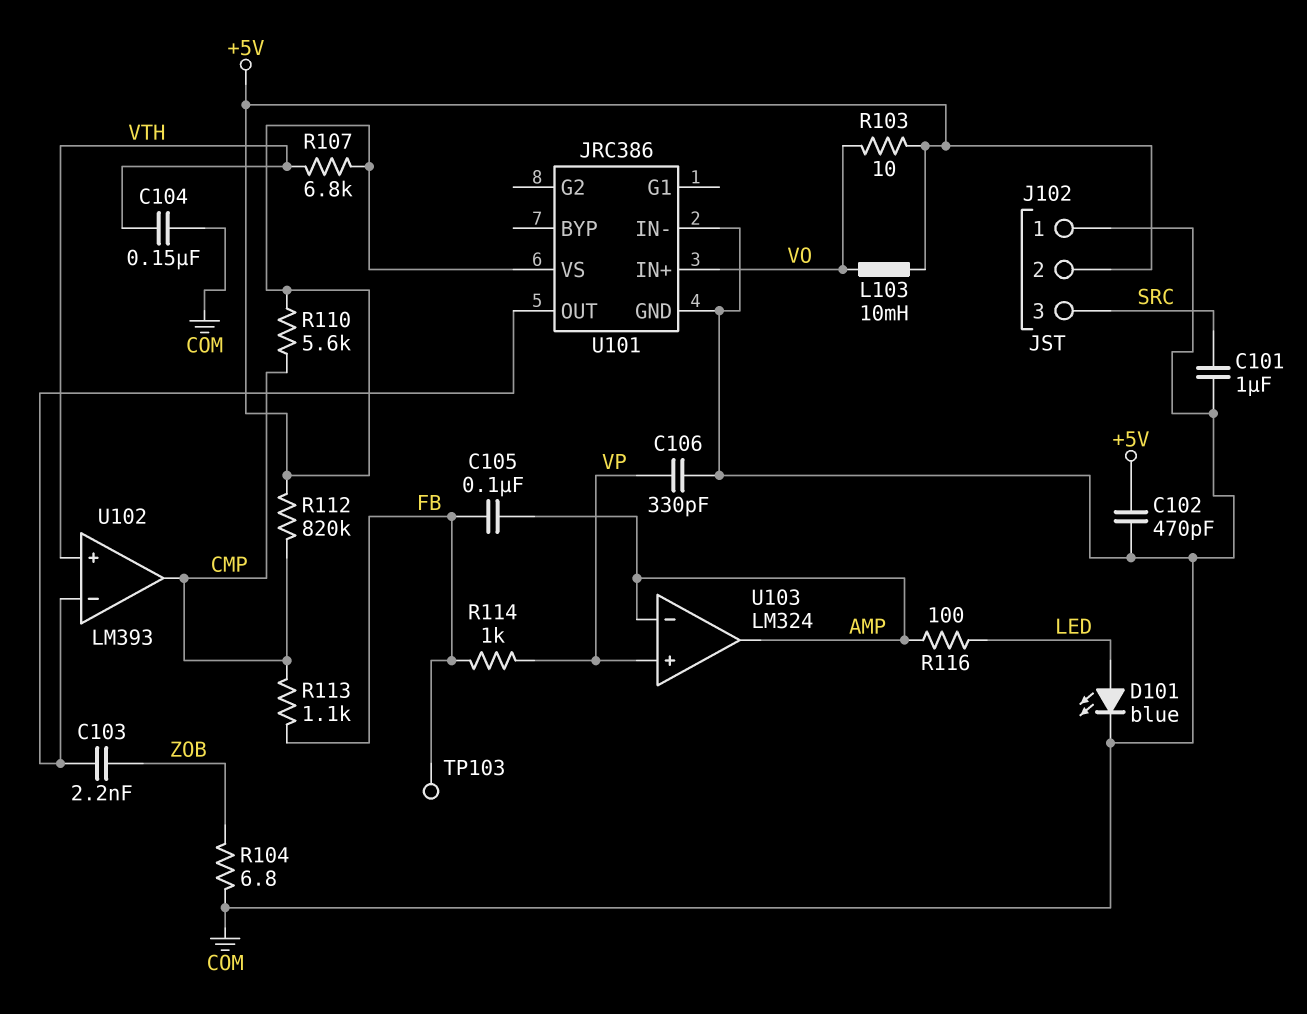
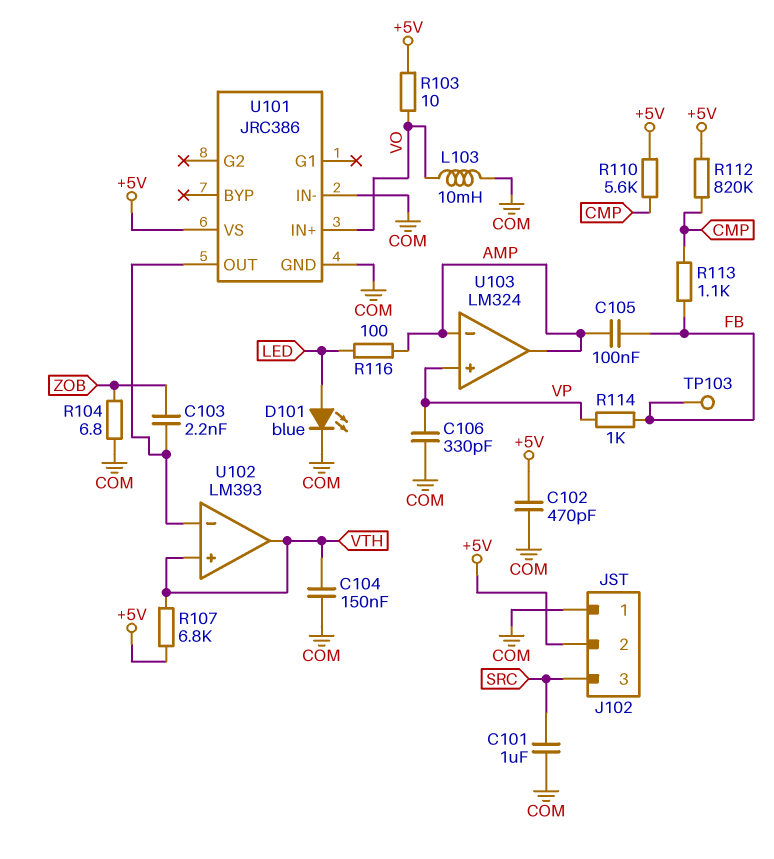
L103: 10mH (+5V, VO) -> 10mH (COM, VO)
U102 pin out: CMP -> VTH

